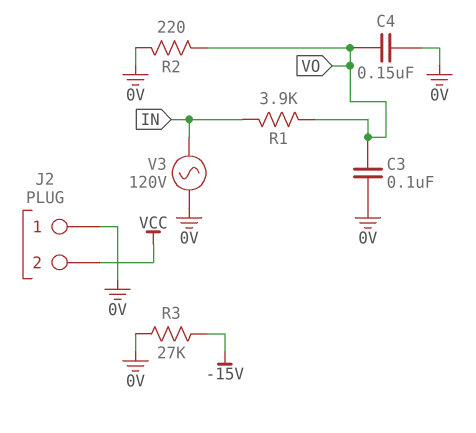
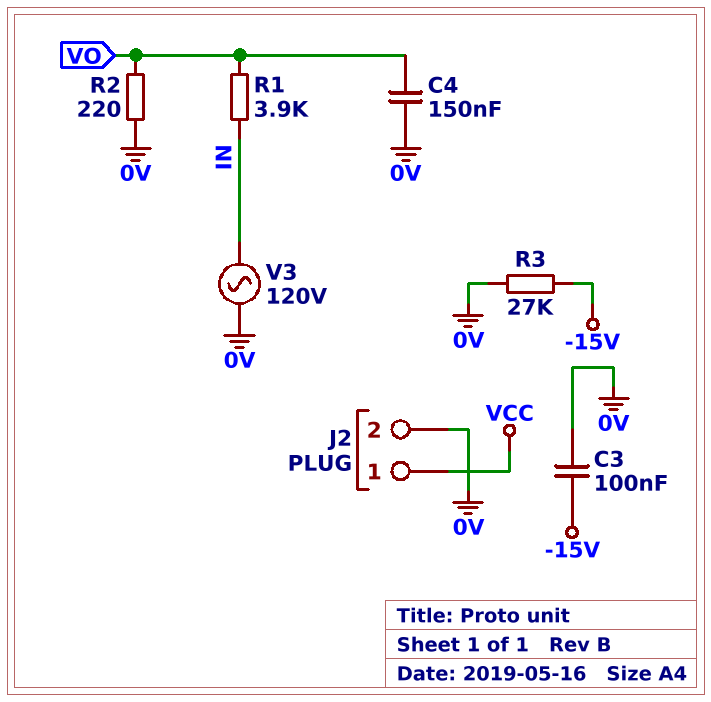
C3: 100nF (0V, VO) -> 100nF (-15V, 0V)
J2 pin 1: 0V -> VCC
J2 pin 2: VCC -> 0V

